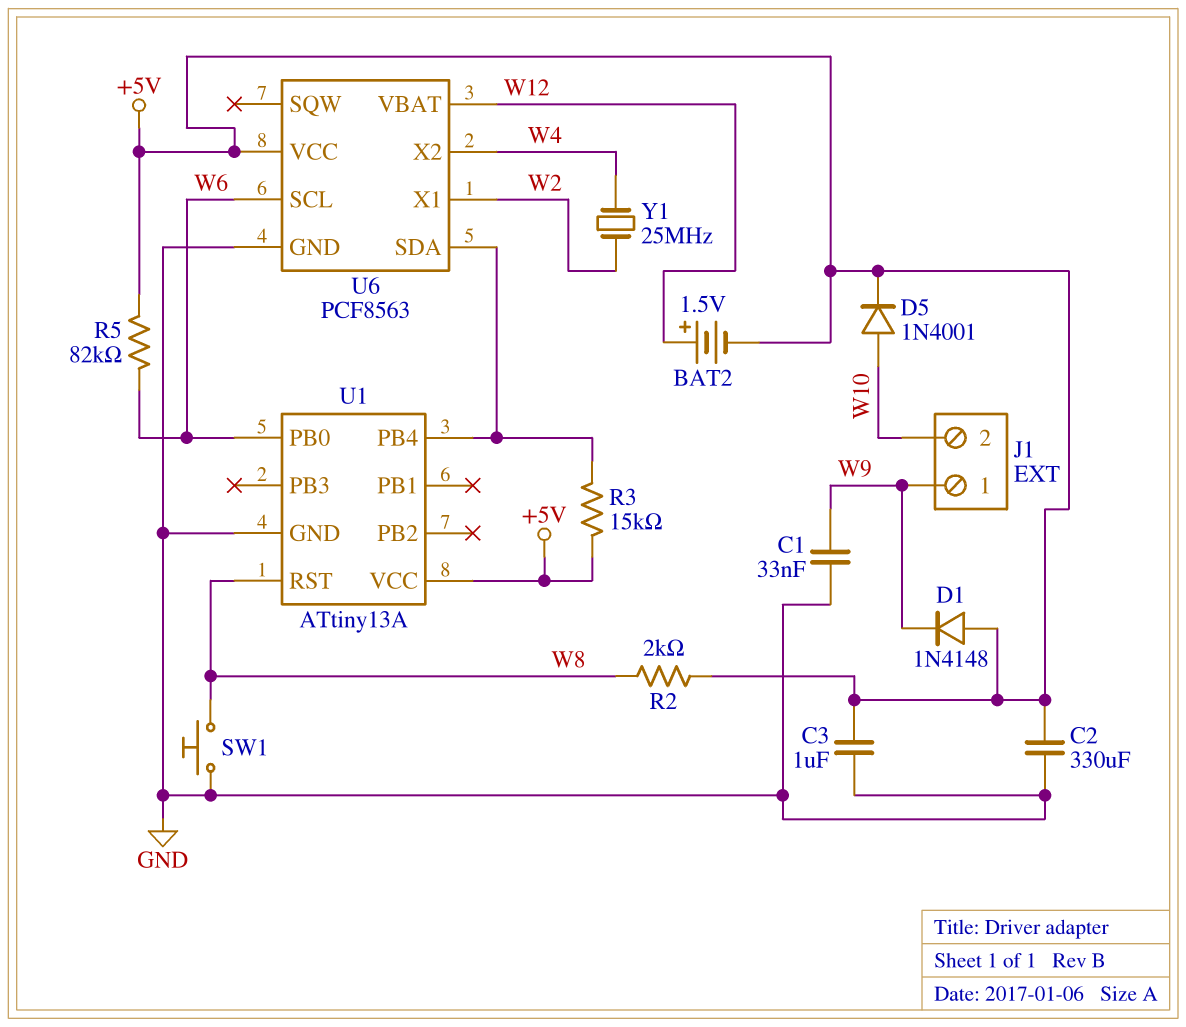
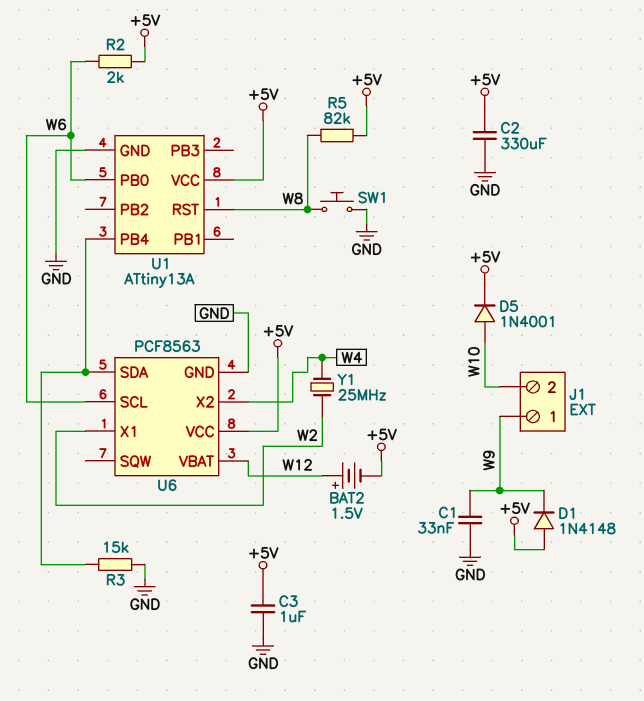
R2: 2k (+5V, W8) -> 2k (+5V, W6)
R3: 15k (+5V, U1/PB4) -> 15k (GND, U1/PB4)
R5: 82k (+5V, W6) -> 82k (+5V, W8)

